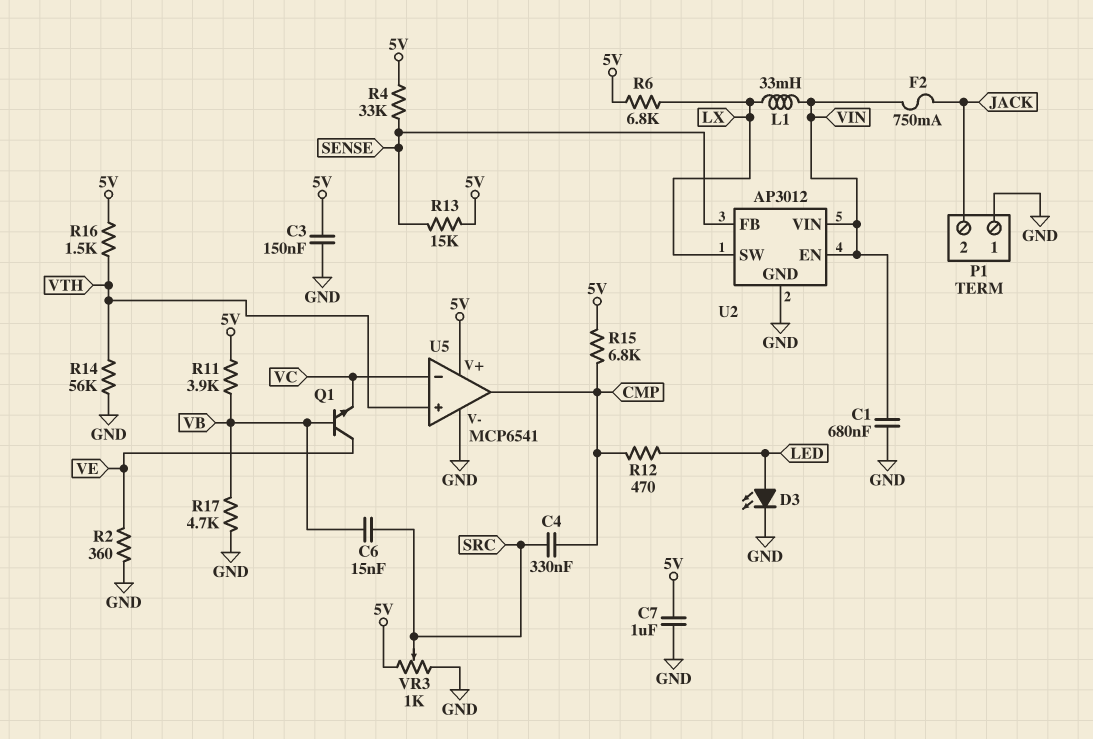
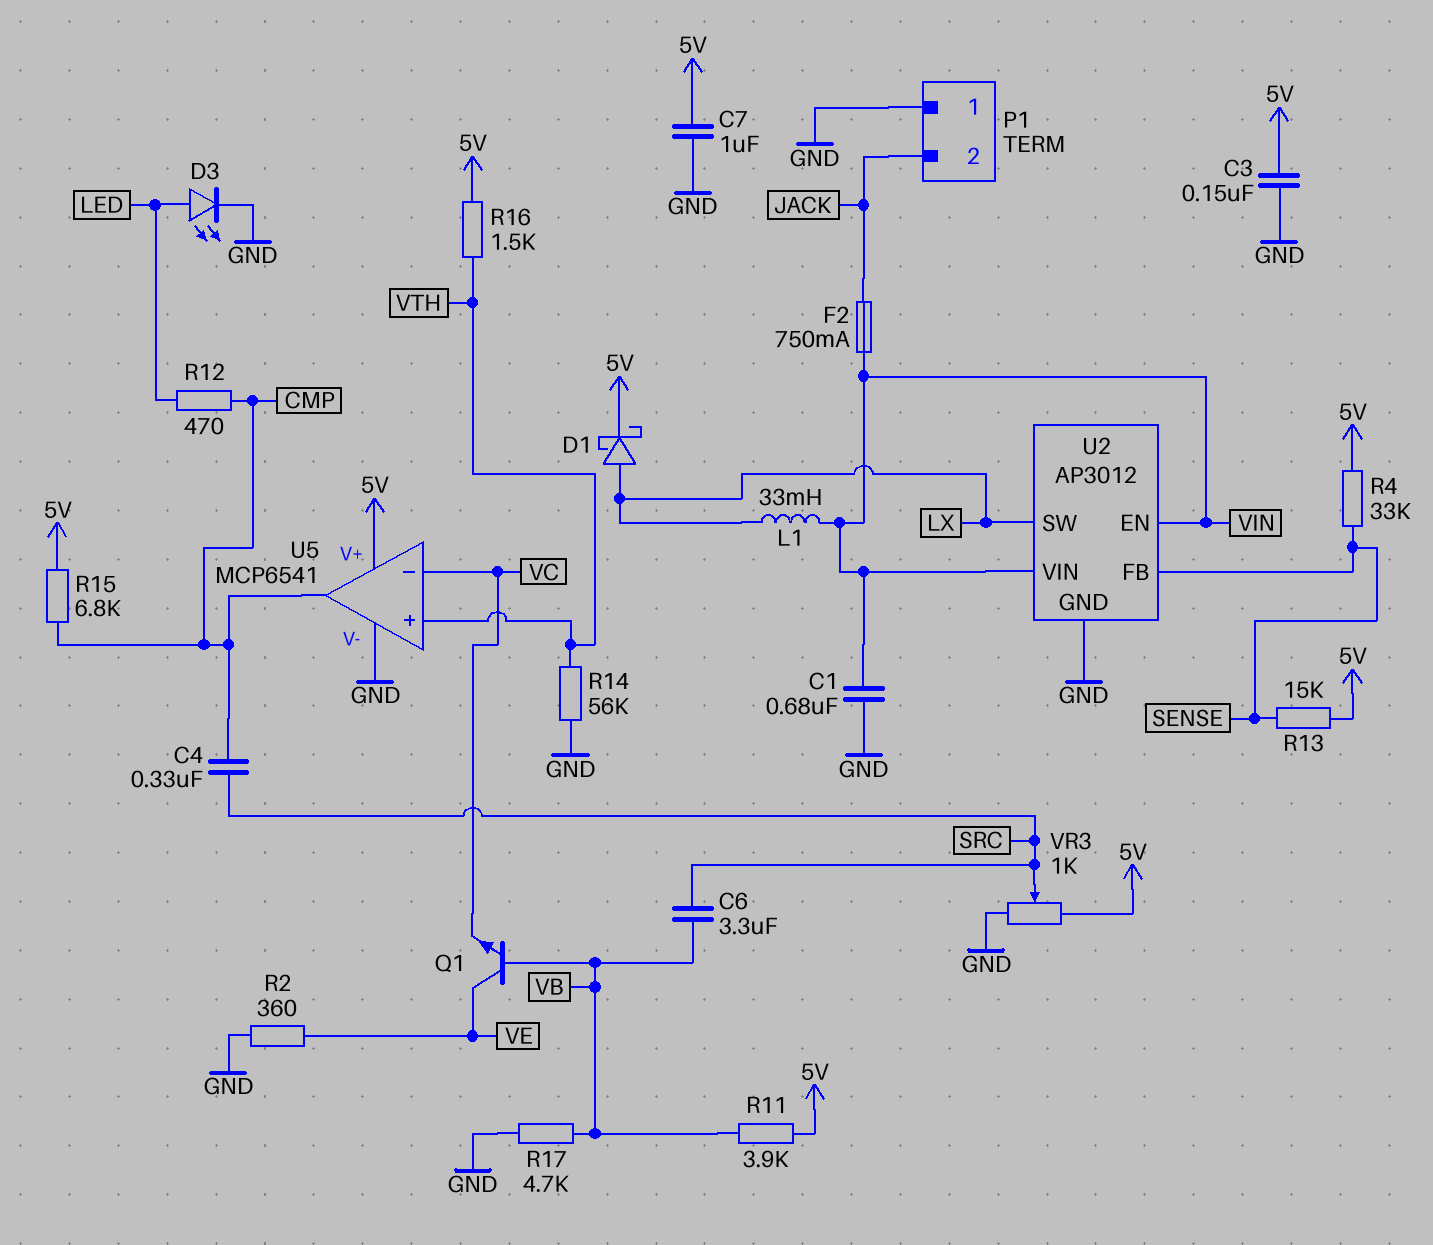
C6: 15nF (SRC, VB) -> 3.3uF (SRC, VB)
D1: none -> schottky (A LX, K 5V)
R6: 6.8k (5V, LX) -> none

